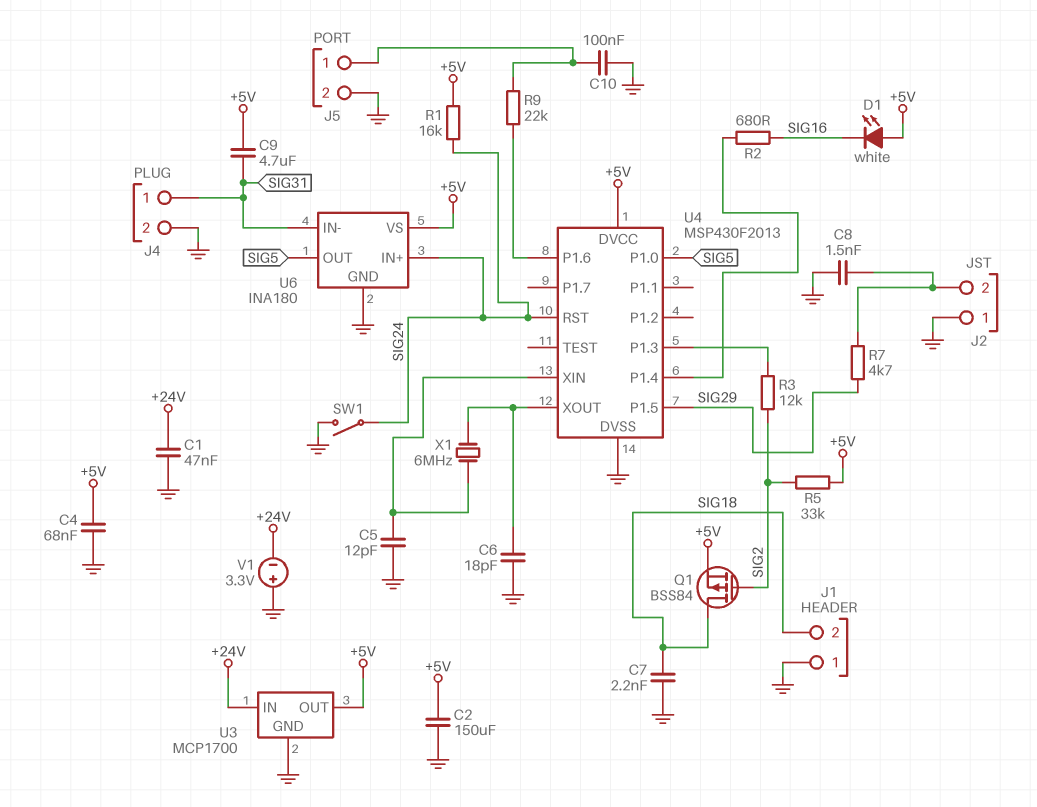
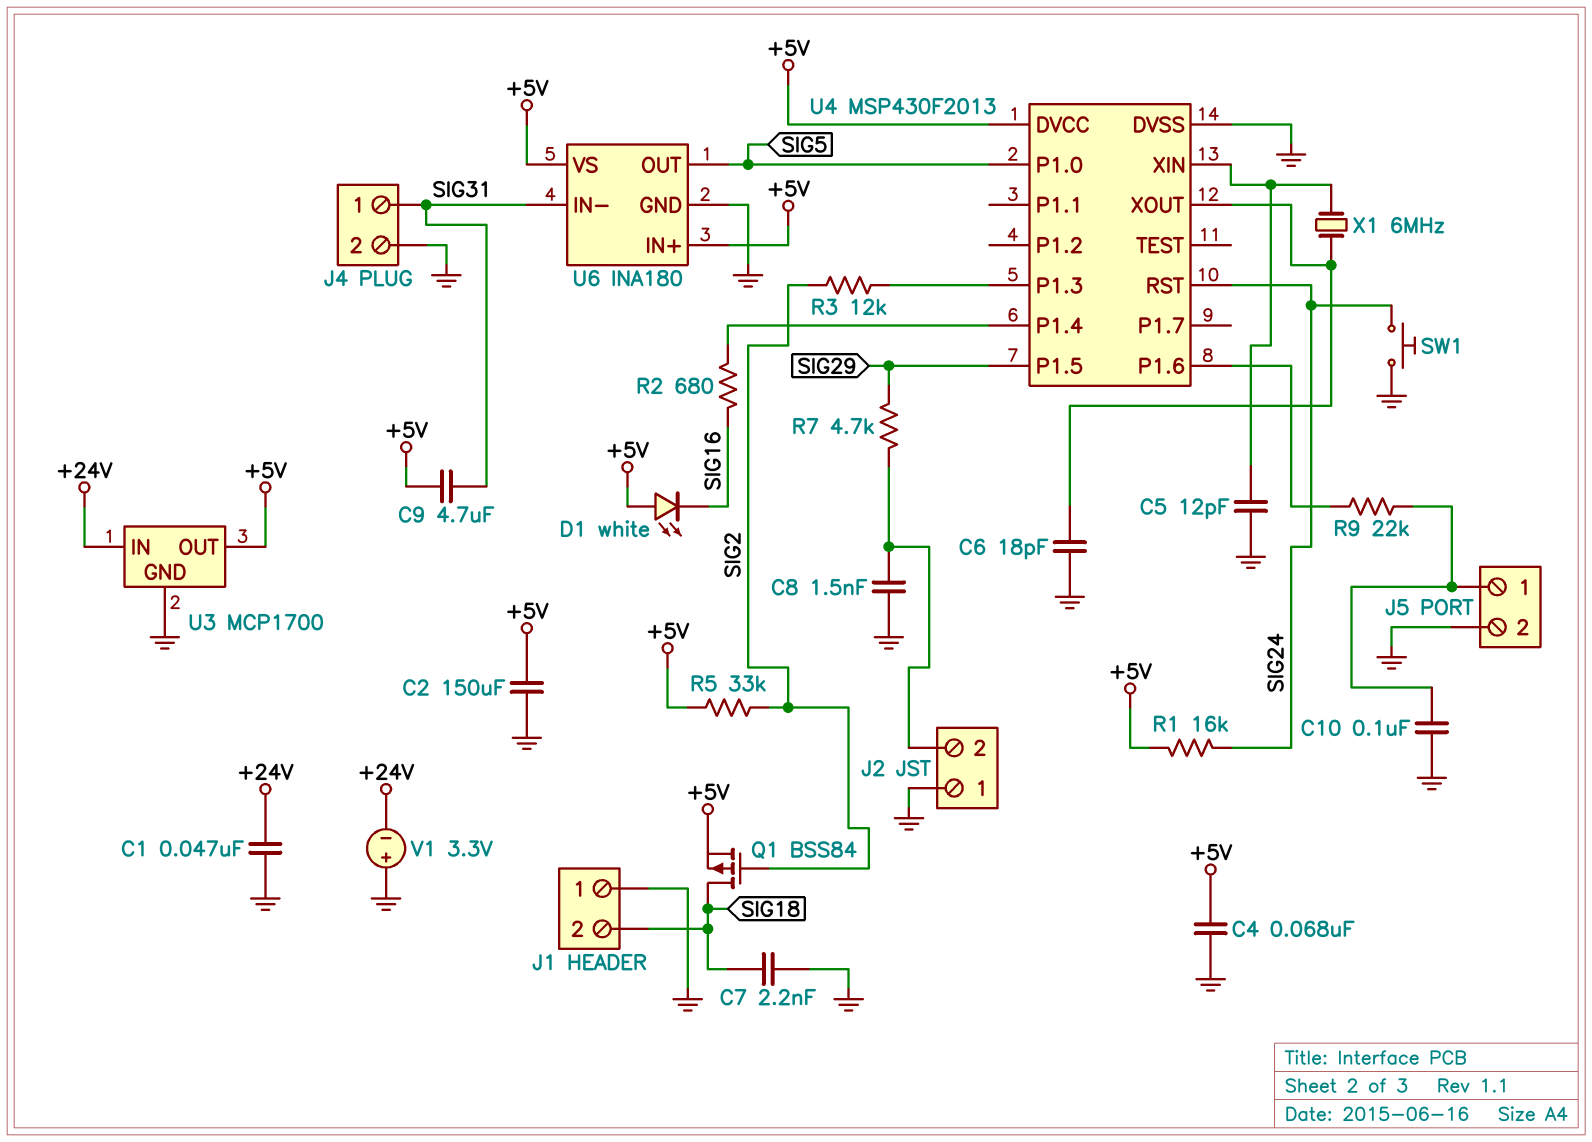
SW1: switch (GND, SIG24) -> button (GND, SIG24)
U6 pin IN+: SIG24 -> +5V

